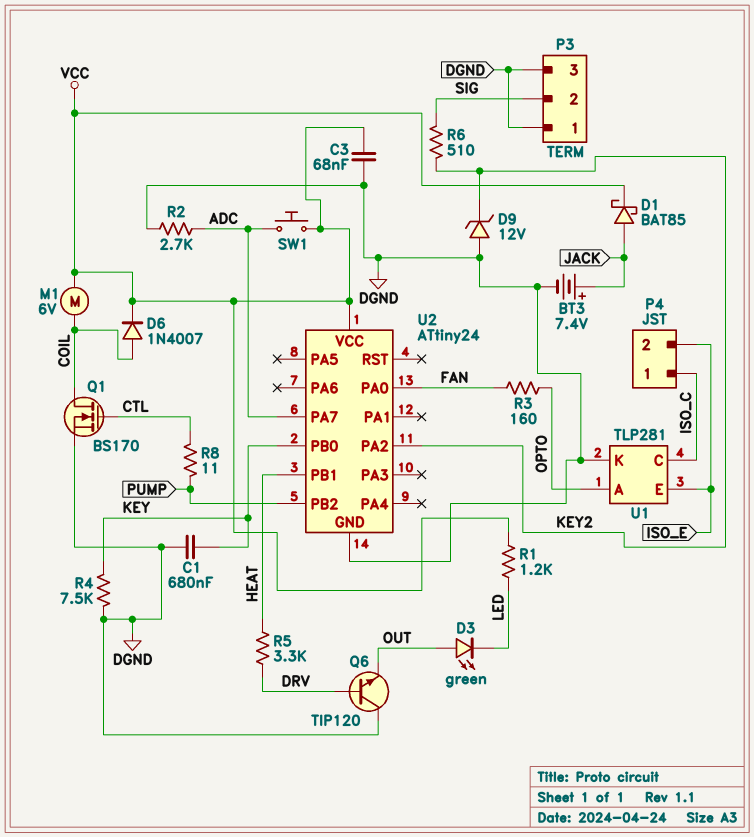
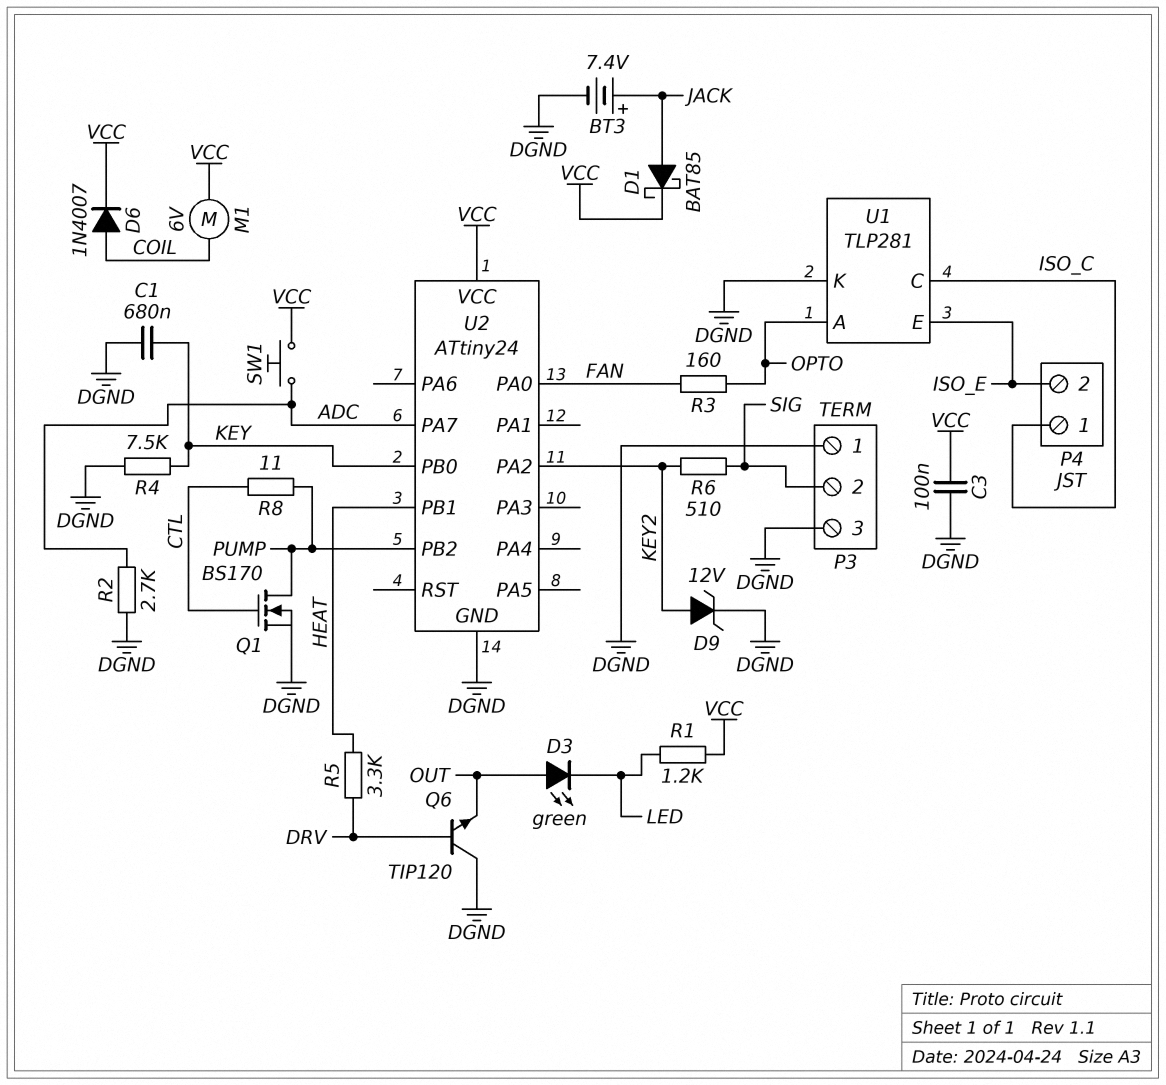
C3: 68nF (DGND, VCC) -> 100nF (DGND, VCC)
D9: zener 12V (A DGND, K KEY2) -> zener 12V (A KEY2, K DGND)
Q1: NMOS BS170 (G CTL, D COIL, S DGND) -> NMOS BS170 (G CTL, D PUMP, S DGND)

